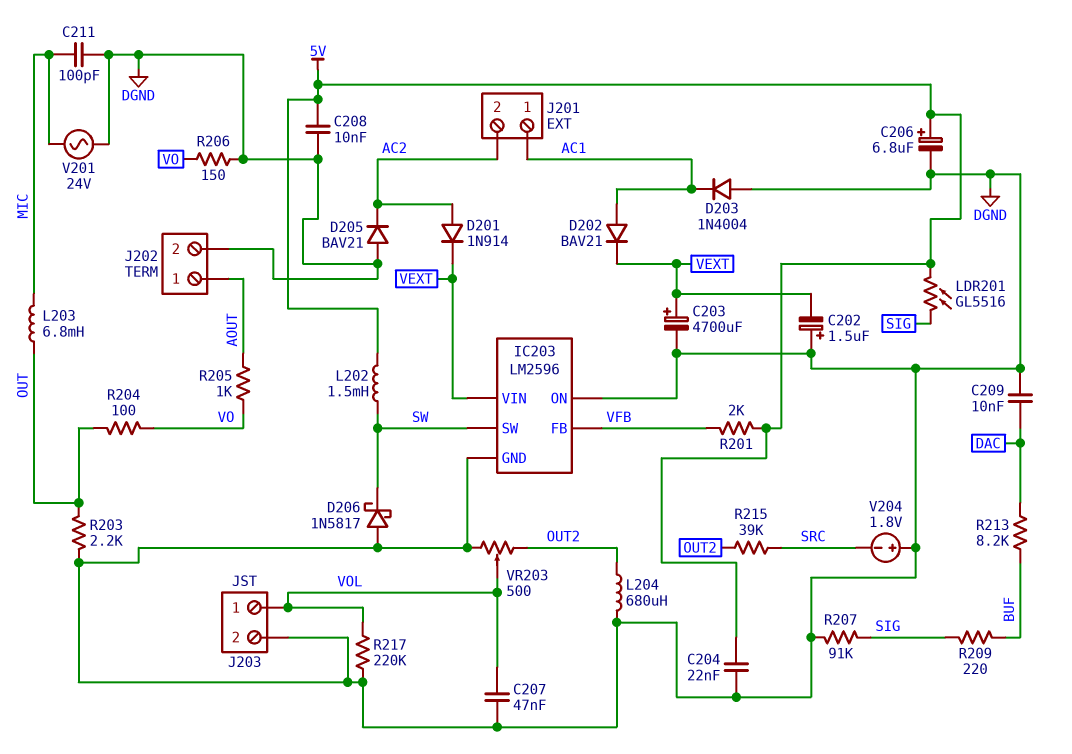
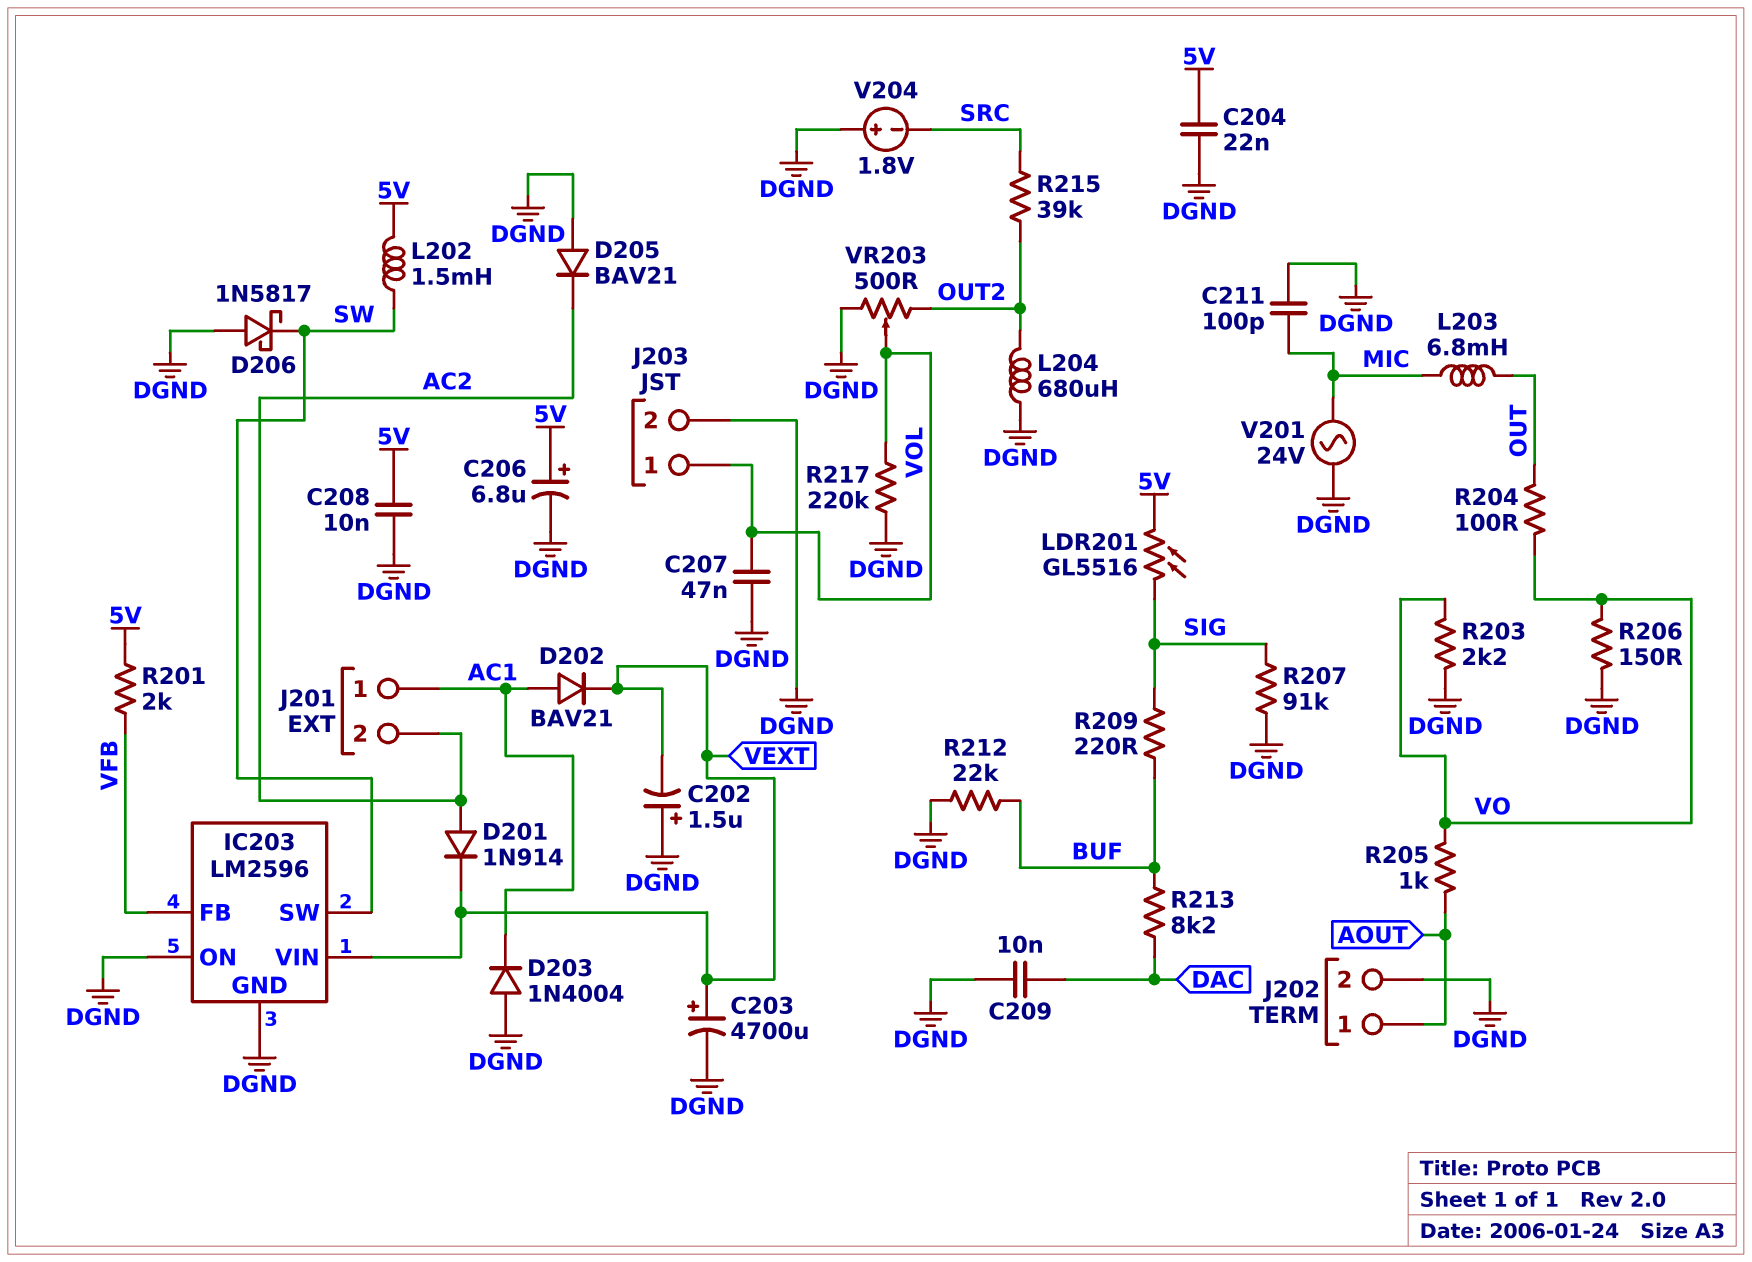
R203: 2.2k (DGND, OUT) -> 2.2k (DGND, VO)
R212: none -> 22k (BUF, DGND)

